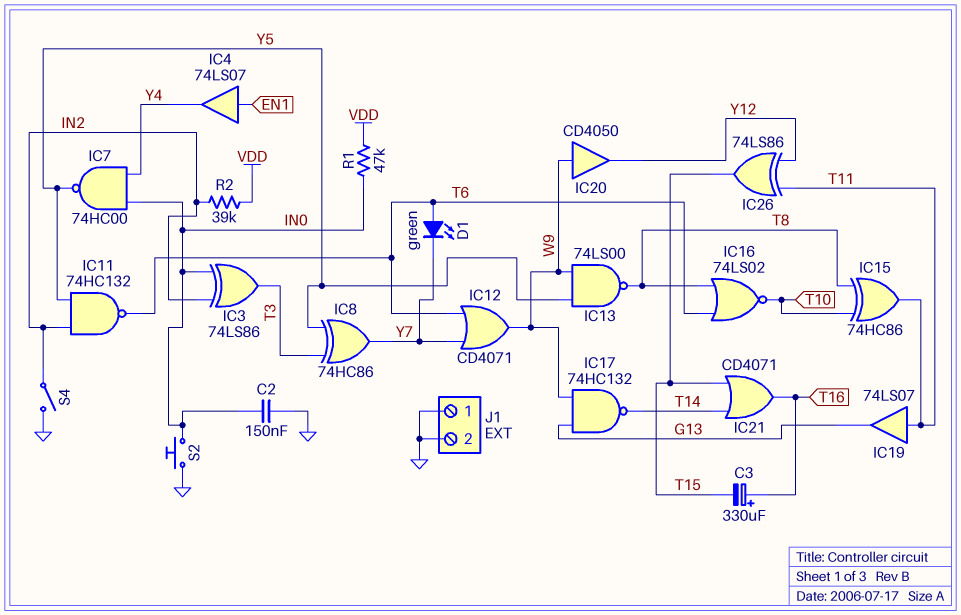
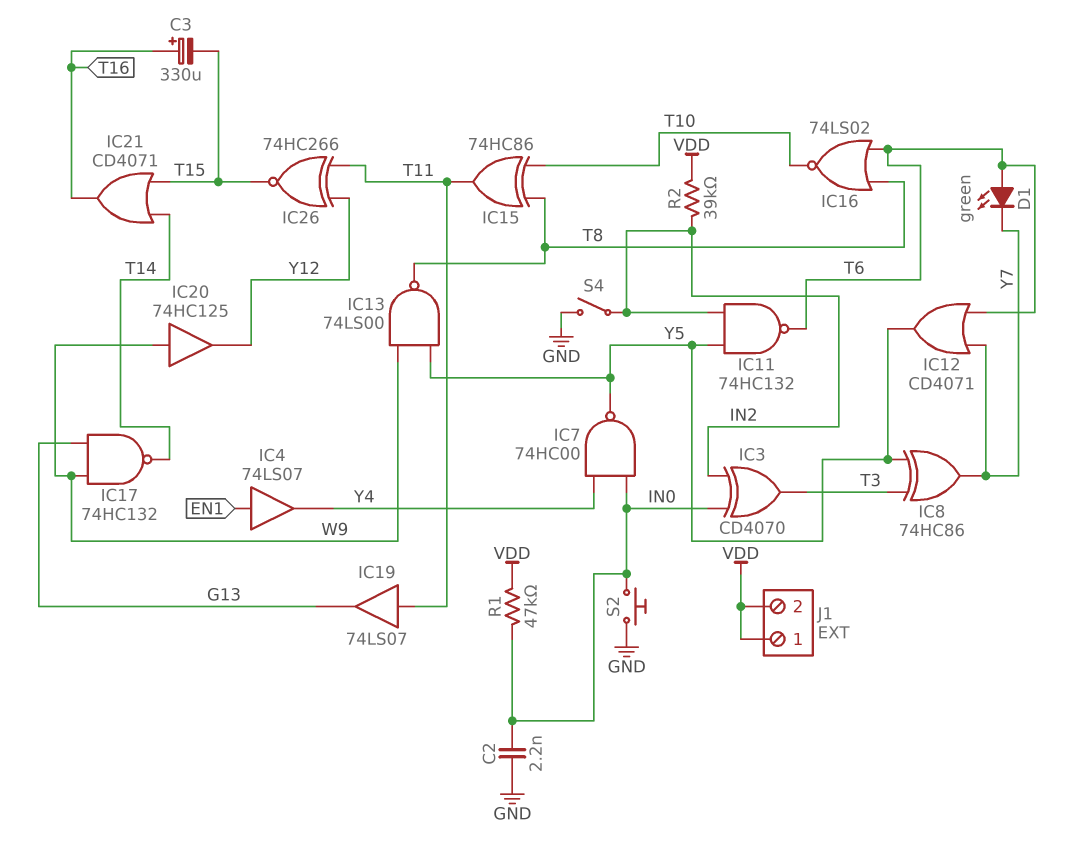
C2: 150nF (GND, IN0) -> 2.2nF (GND, IN0)
IC3: XOR 74LS86 (in IN0, in IN2, out T3) -> XOR CD4070 (in IN0, in IN2, out T3)
IC12: OR CD4071 (in T6, in Y7, out W9) -> OR CD4071 (in T6, in Y7, out Y5)
IC20: buffer CD4050 (in W9, out Y12) -> buffer 74HC125 (in W9, out Y12)
IC26: XOR 74LS86 (in T11, in Y12, out T15) -> XNOR 74HC266 (in T11, in Y12, out T15)
J1 pin 1: GND -> VDD
J1 pin 2: GND -> VDD

